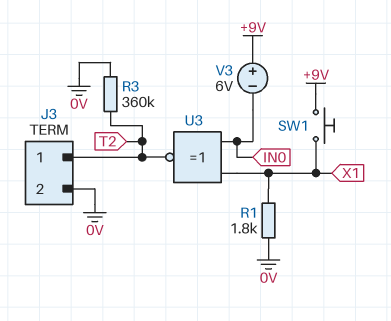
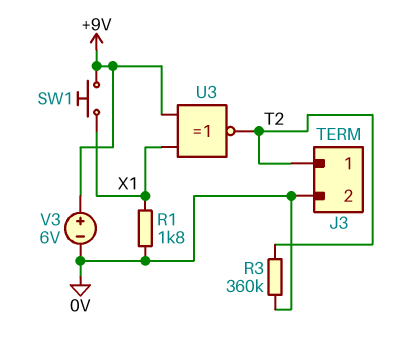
U3: XNOR (in IN0, in X1, out T2) -> XNOR (in +9V, in X1, out T2)
V3: 6V (plus +9V, minus IN0) -> 6V (plus +9V, minus 0V)

